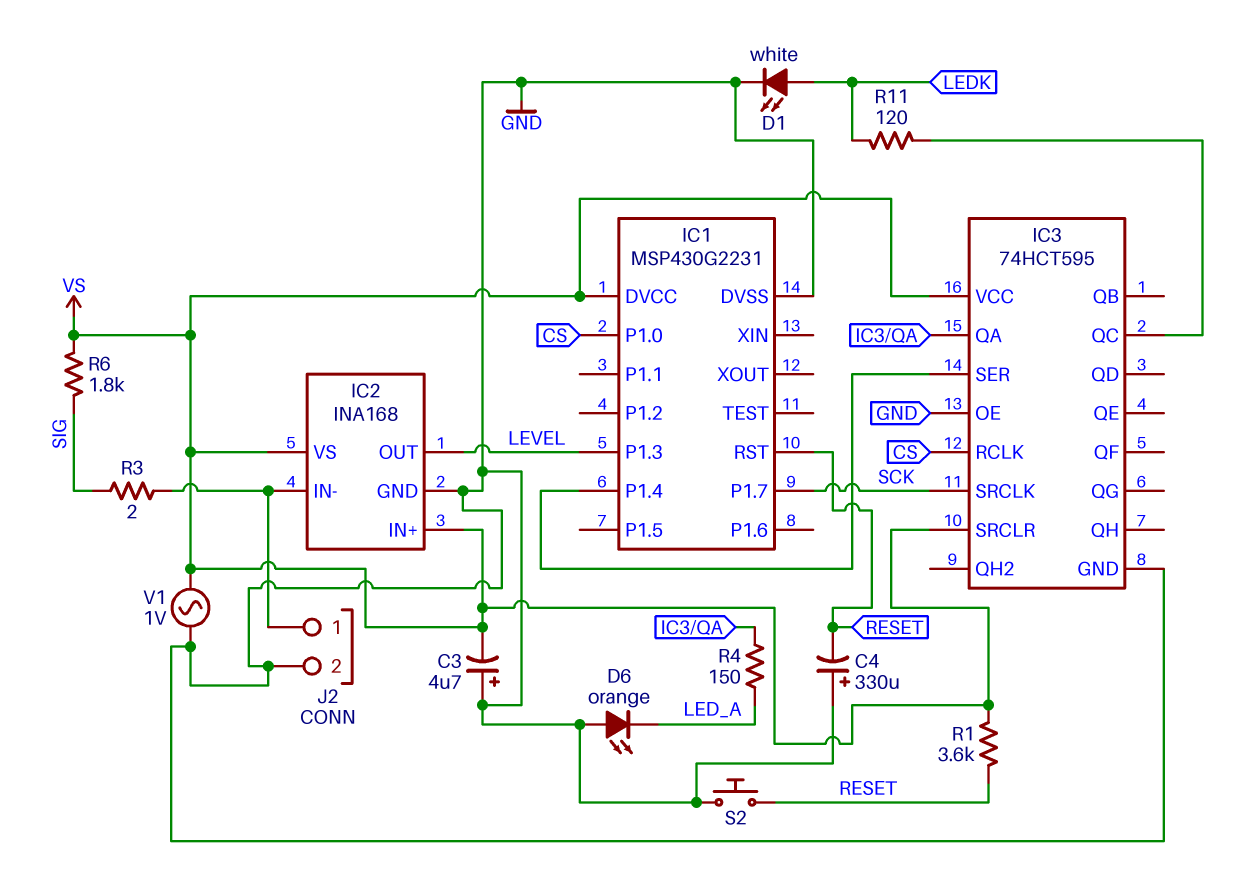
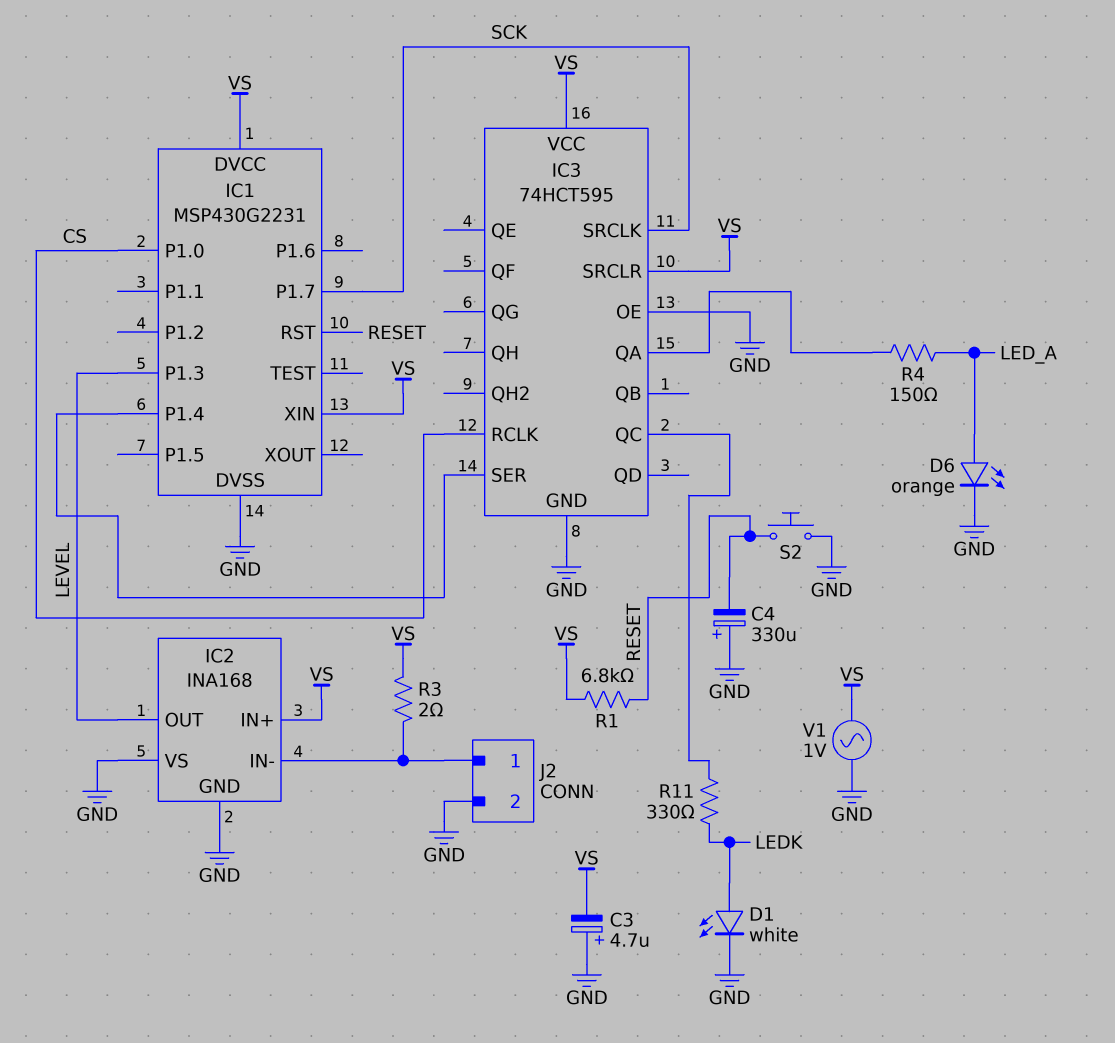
D6: LED orange (A GND, K LED_A) -> LED orange (A LED_A, K GND)
IC1 pin XIN: none -> VS
IC2 pin VS: VS -> GND
R1: 3.6k (RESET, VS) -> 6.8k (RESET, VS)
R3: 2 (IC2/IN-, SIG) -> 2 (IC2/IN-, VS)
R6: 1.8k (SIG, VS) -> none
R11: 120 (IC3/QC, LEDK) -> 330 (IC3/QC, LEDK)

